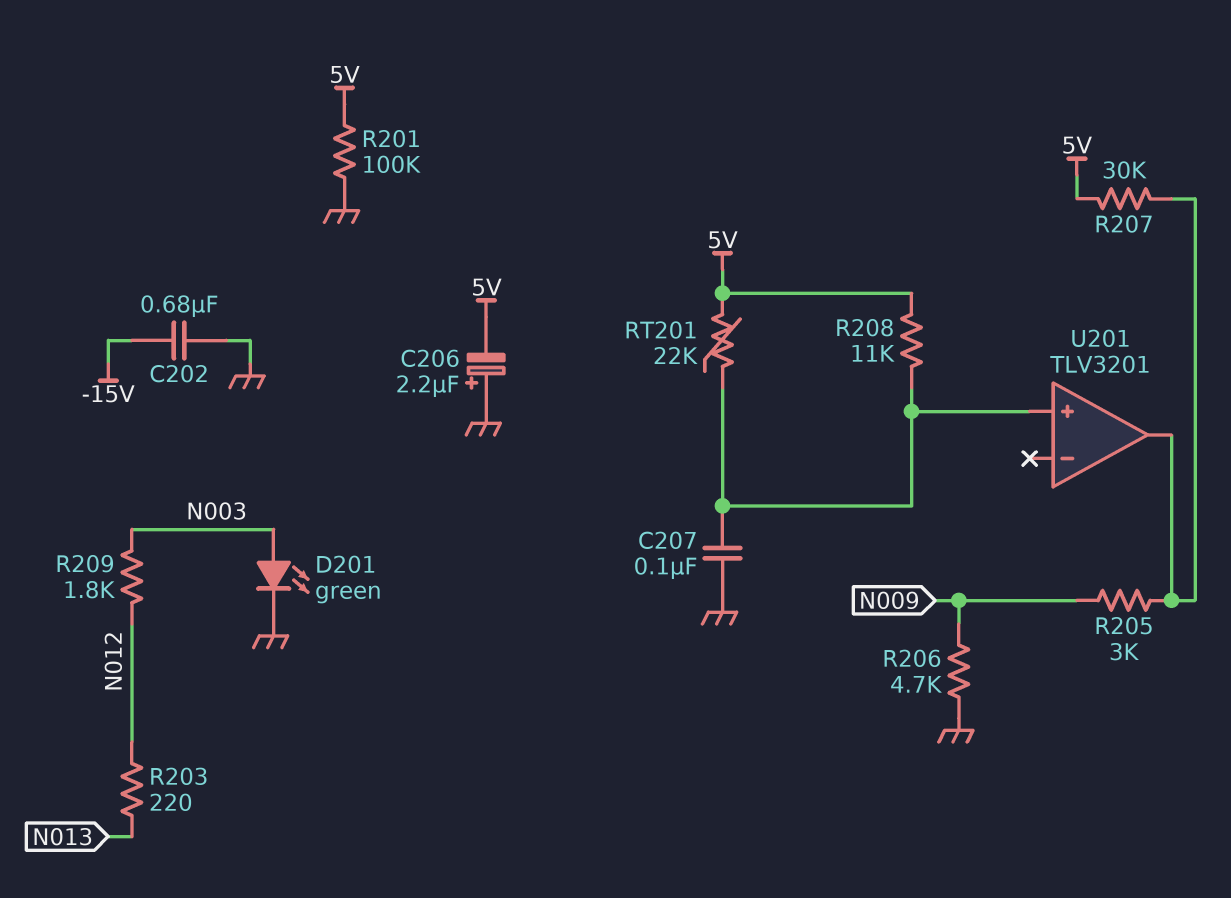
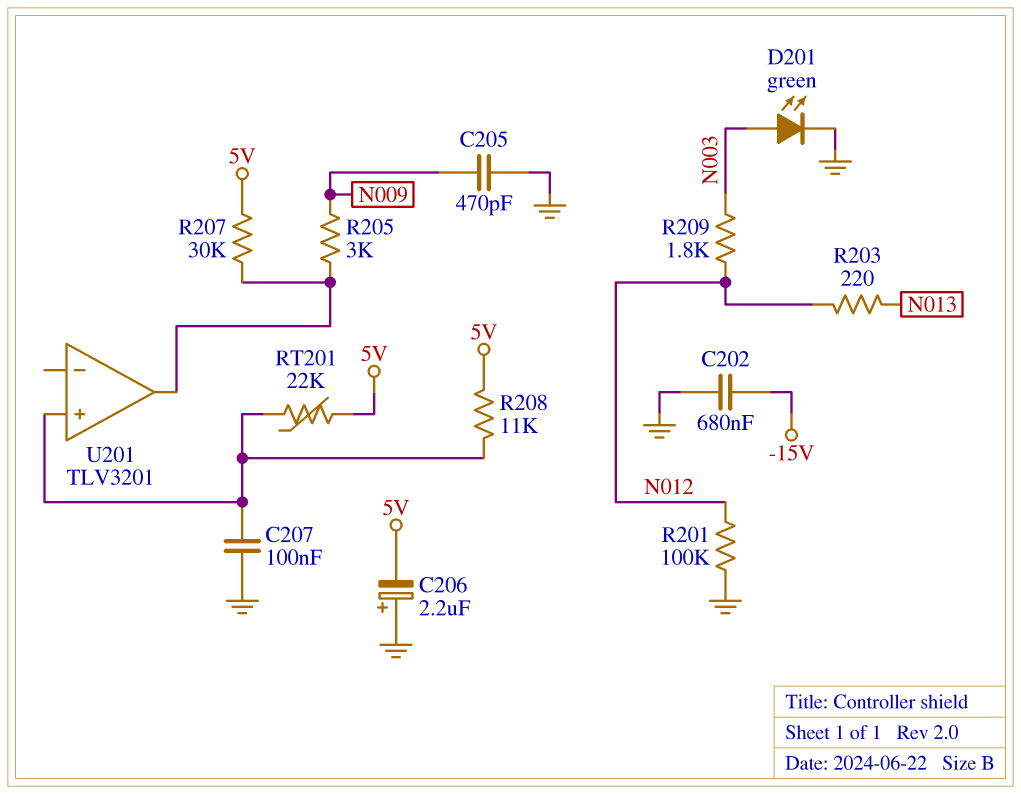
C205: none -> 470pF (GND, N009)
R201: 100k (5V, GND) -> 100k (GND, N012)
R206: 4.7k (GND, N009) -> none

